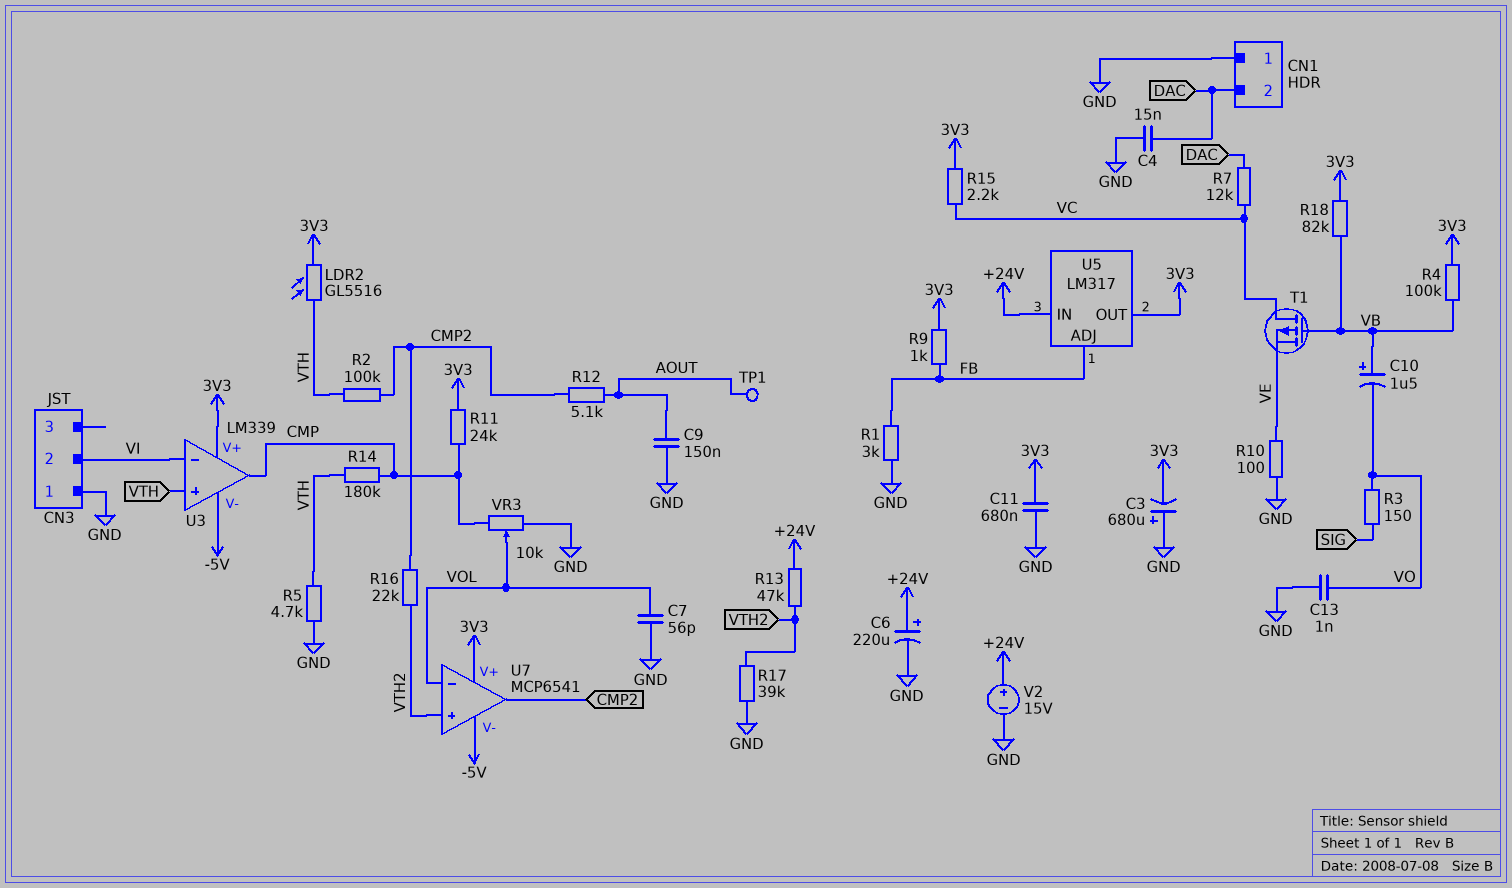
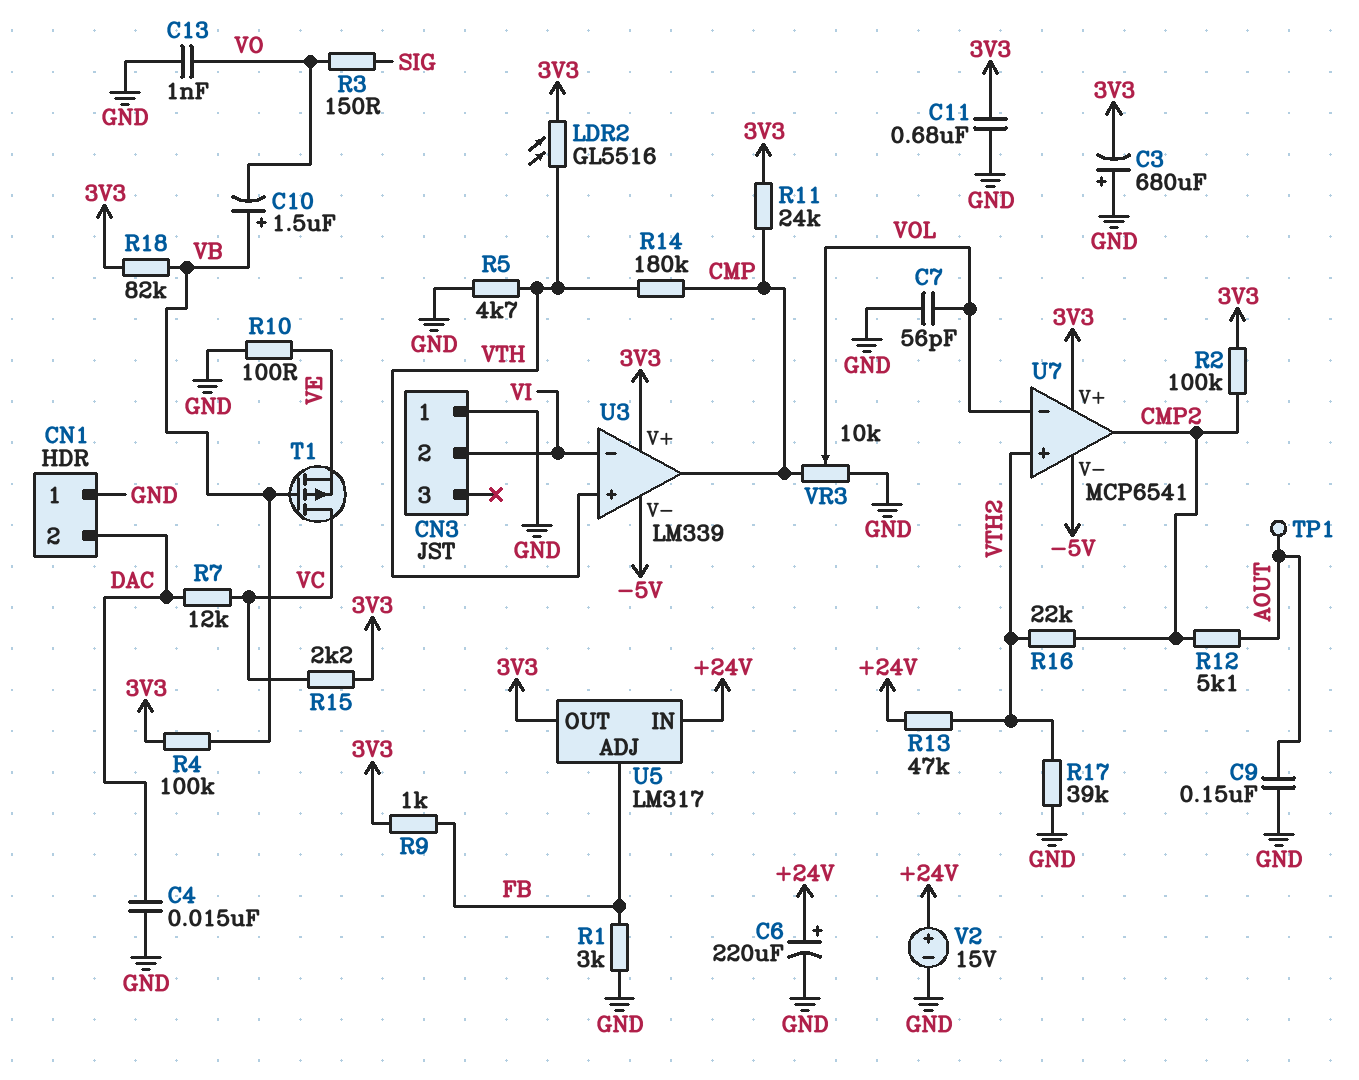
R2: 100k (CMP2, VTH) -> 100k (3V3, CMP2)

